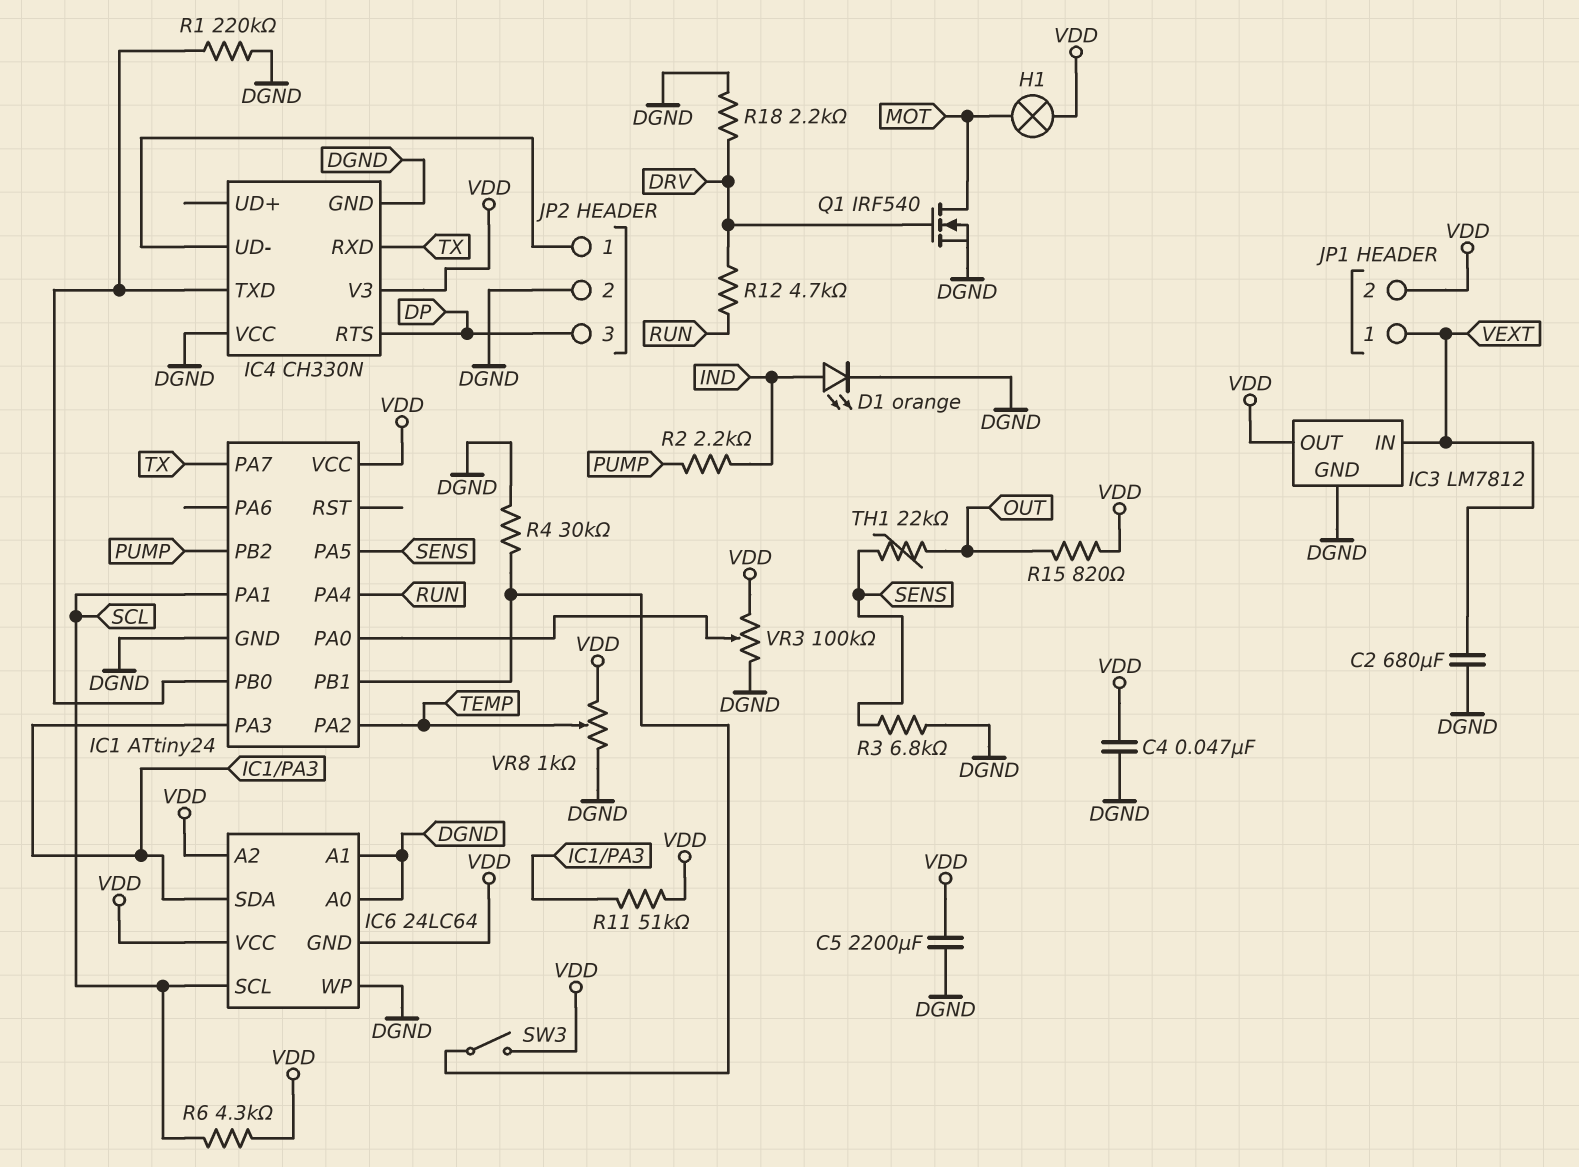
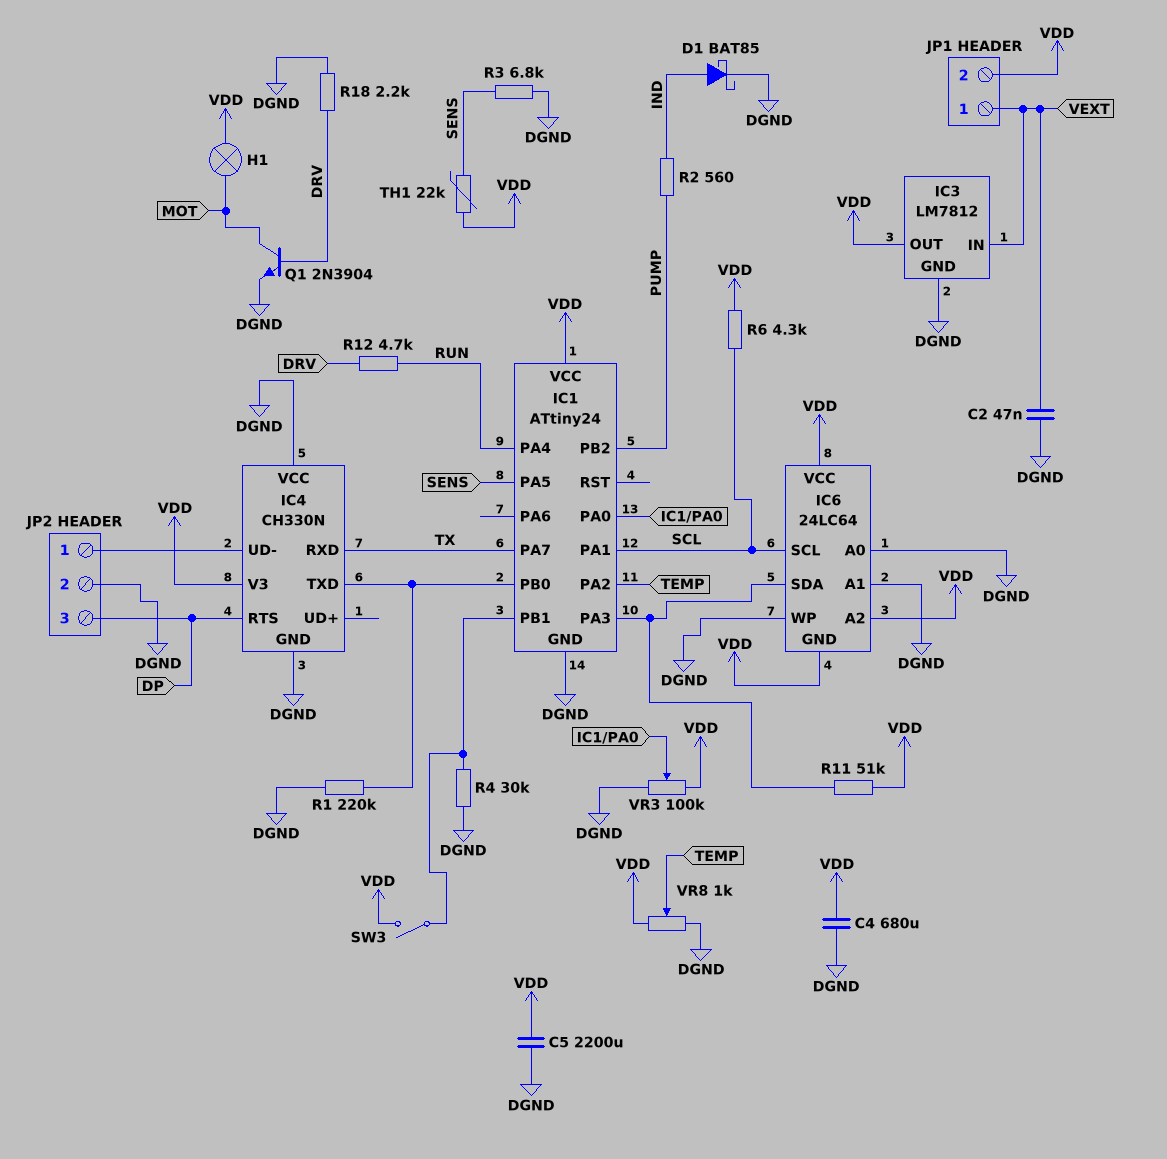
C2: 680uF (DGND, VEXT) -> 47nF (DGND, VEXT)
C4: 47nF (DGND, VDD) -> 680uF (DGND, VDD)
D1: LED orange (A IND, K DGND) -> schottky BAT85 (A IND, K DGND)
Q1: NMOS IRF540 (G DRV, D MOT, S DGND) -> NPN 2N3904 (B DRV, C MOT, E DGND)
R2: 2.2k (IND, PUMP) -> 560 (IND, PUMP)
R15: 820 (OUT, VDD) -> none
TH1: 22k (OUT, SENS) -> 22k (SENS, VDD)

